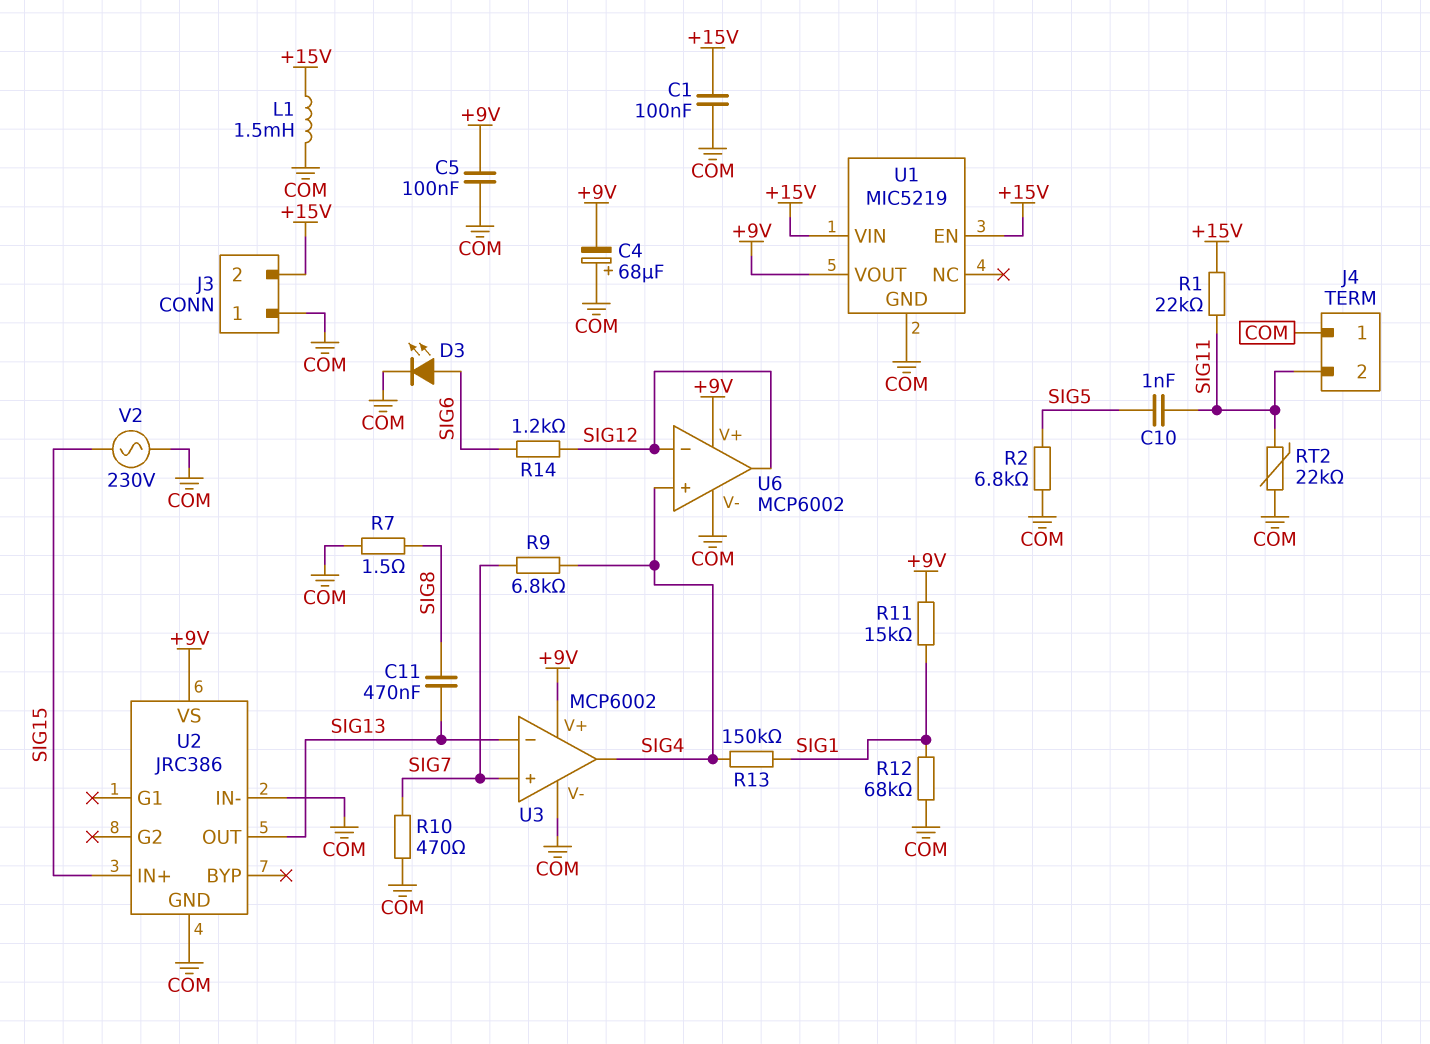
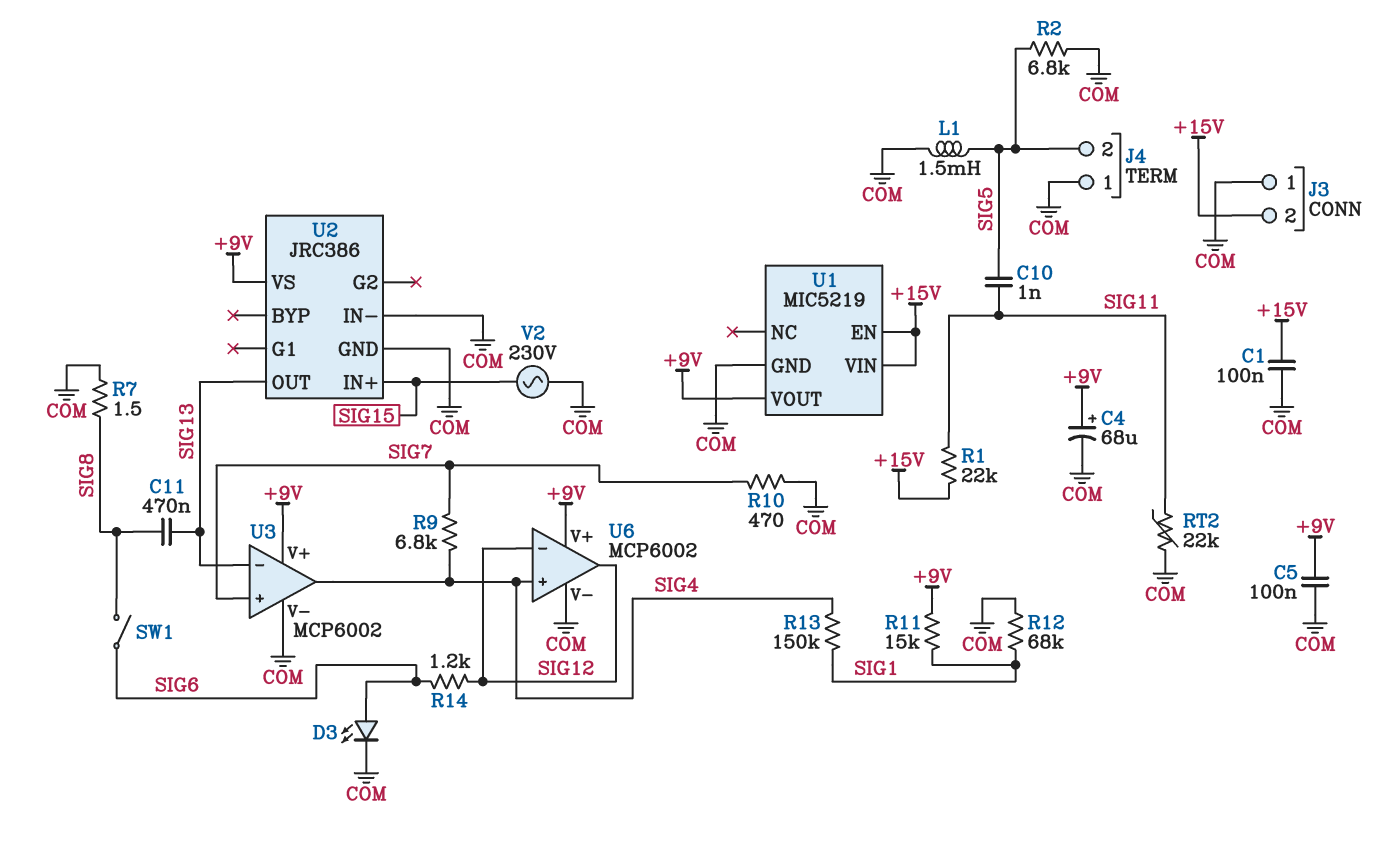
C4: 68uF (plus COM, minus +9V) -> 68uF (plus +9V, minus COM)
J4 pin 2: SIG11 -> SIG5
L1: 1.5mH (+15V, COM) -> 1.5mH (COM, SIG5)
SW1: none -> switch (SIG6, SIG8)

